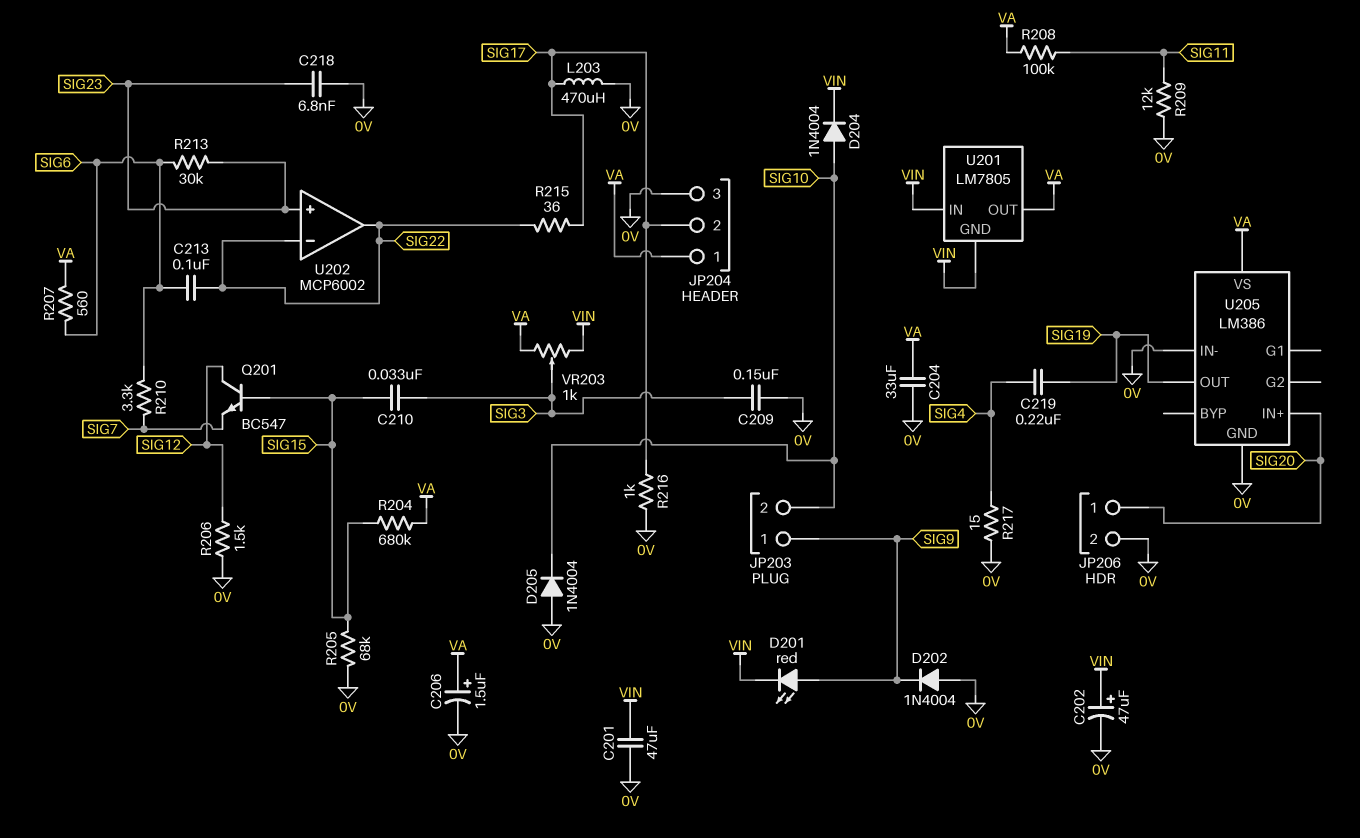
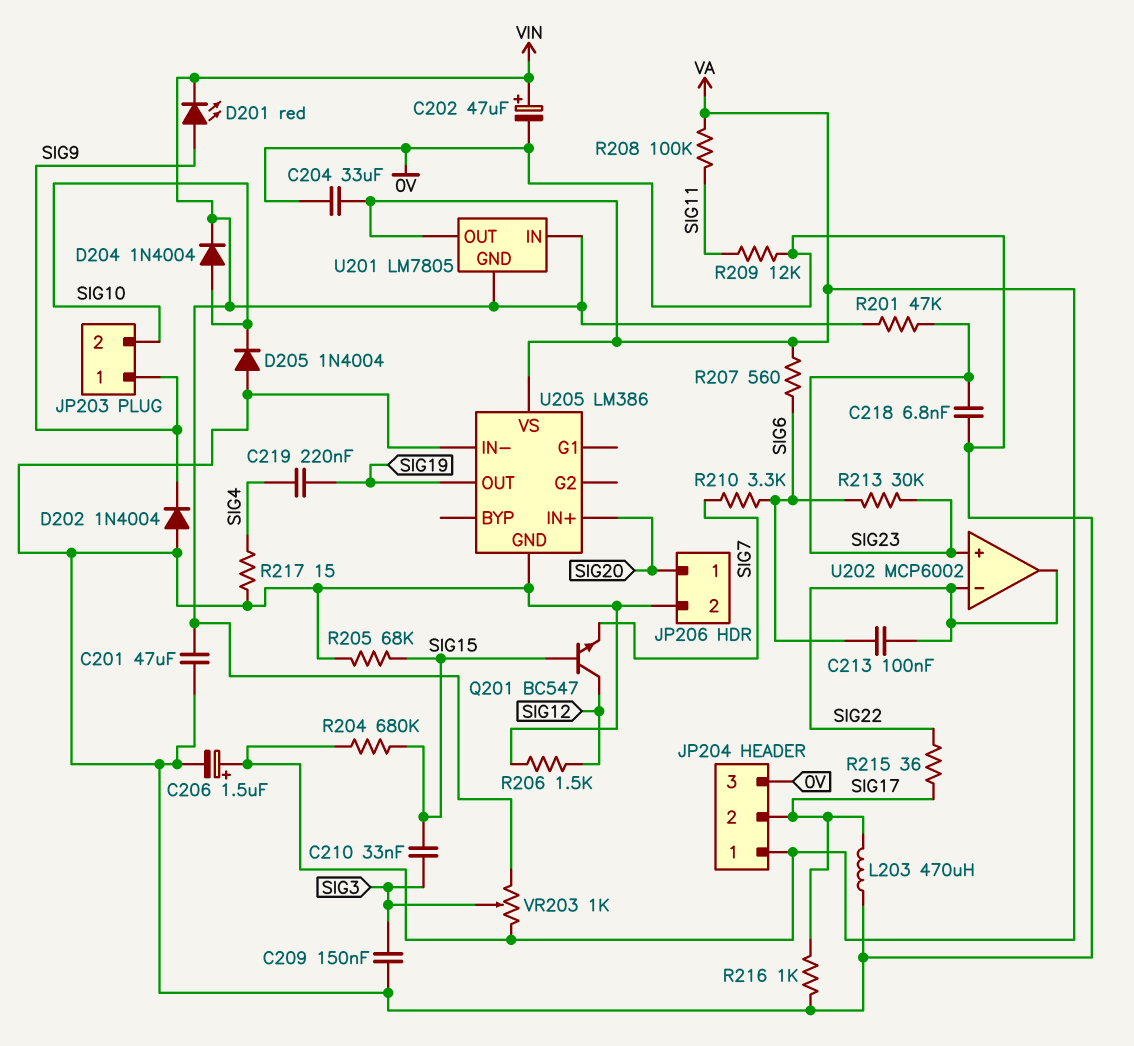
R201: none -> 47k (SIG23, VIN)

